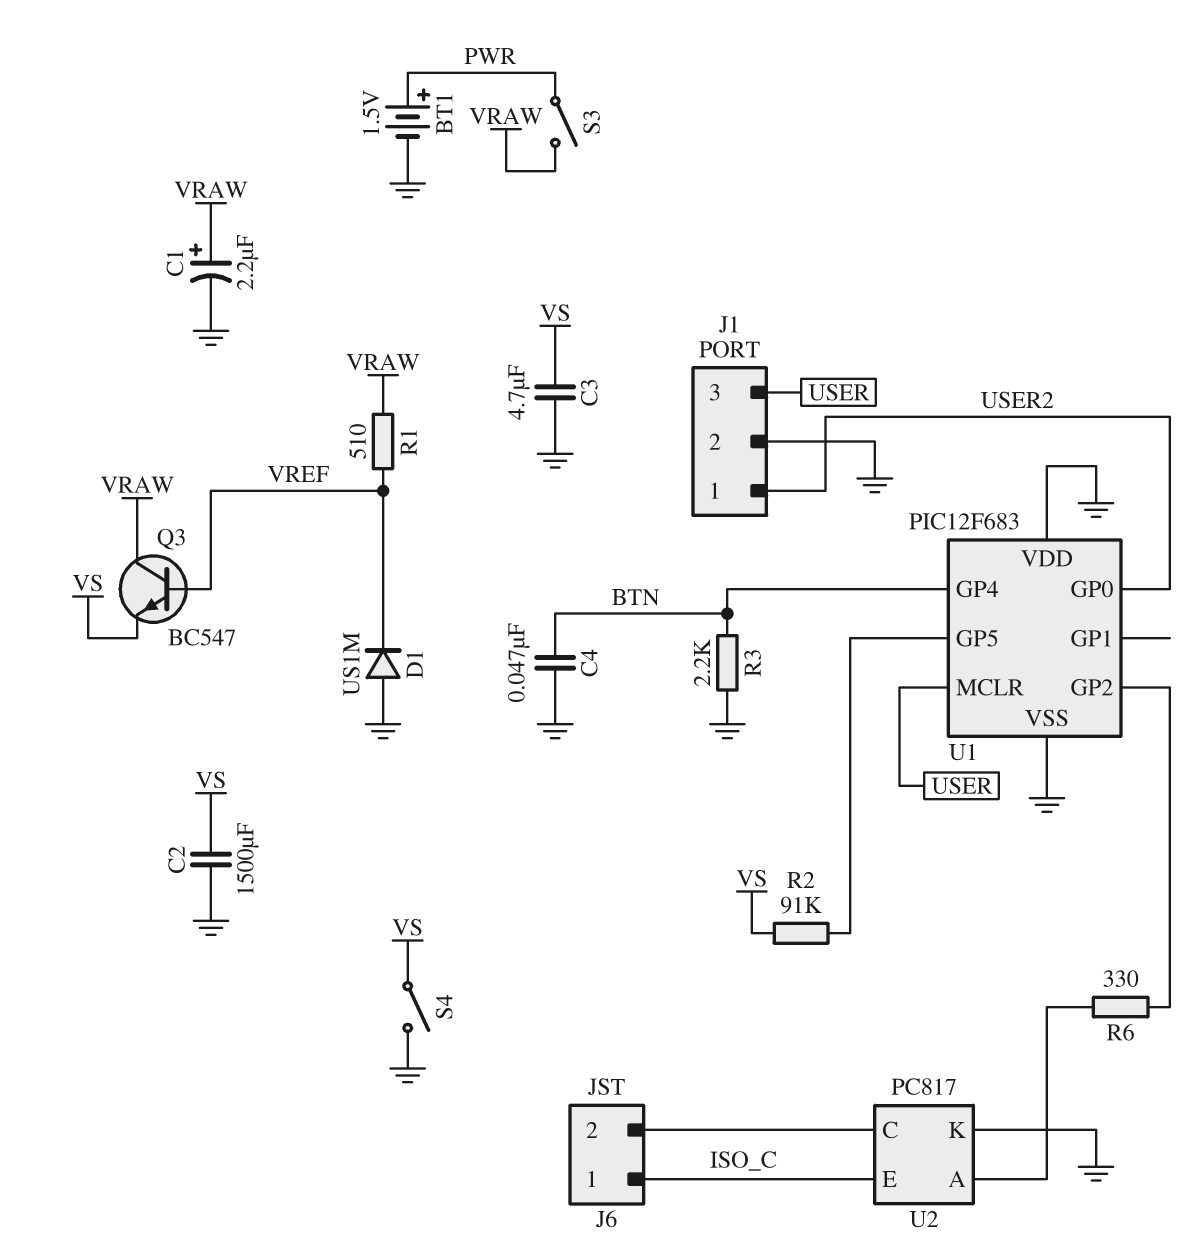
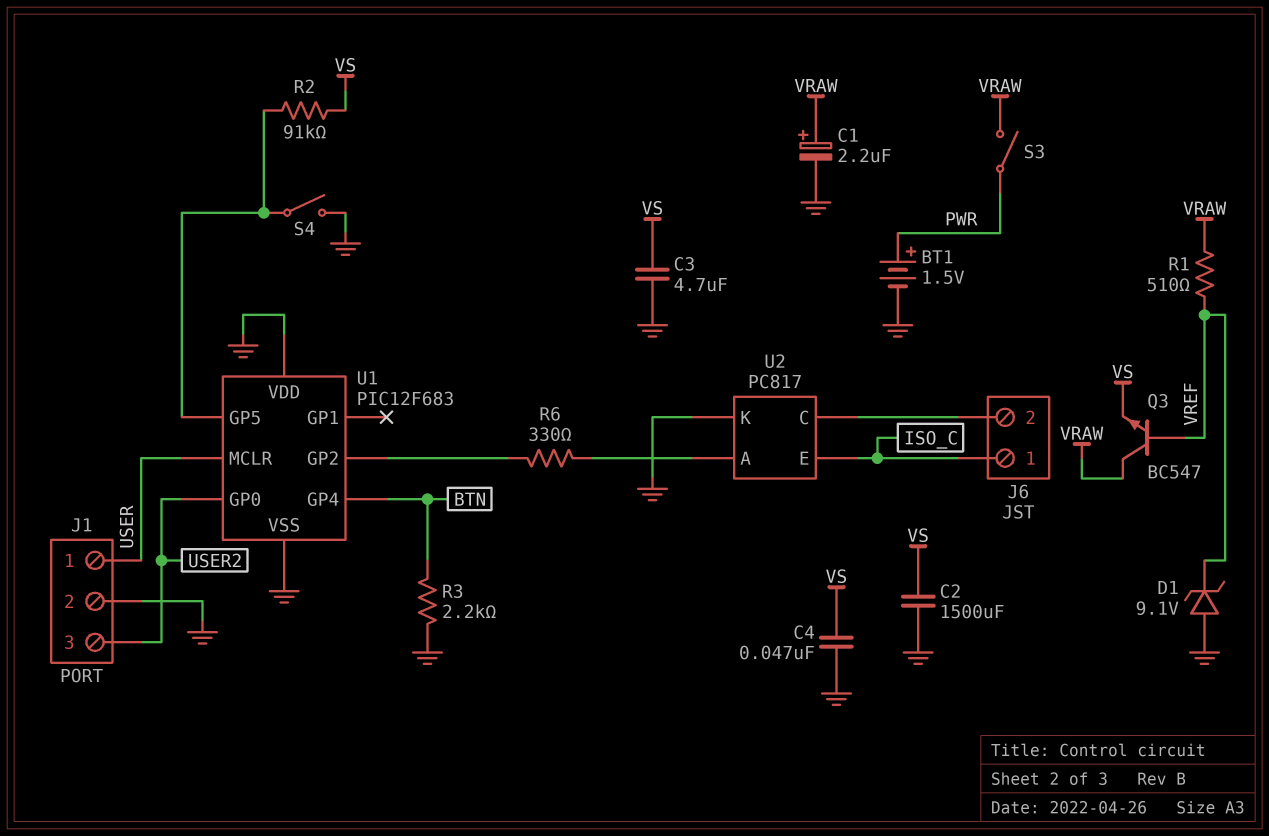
C4: 47nF (BTN, GND) -> 47nF (GND, VS)
D1: diode US1M (A GND, K VREF) -> zener 9.1V (A GND, K VREF)
J1 pin 1: USER2 -> USER
J1 pin 3: USER -> USER2
S4: switch (GND, VS) -> switch (GND, U1/GP5)

